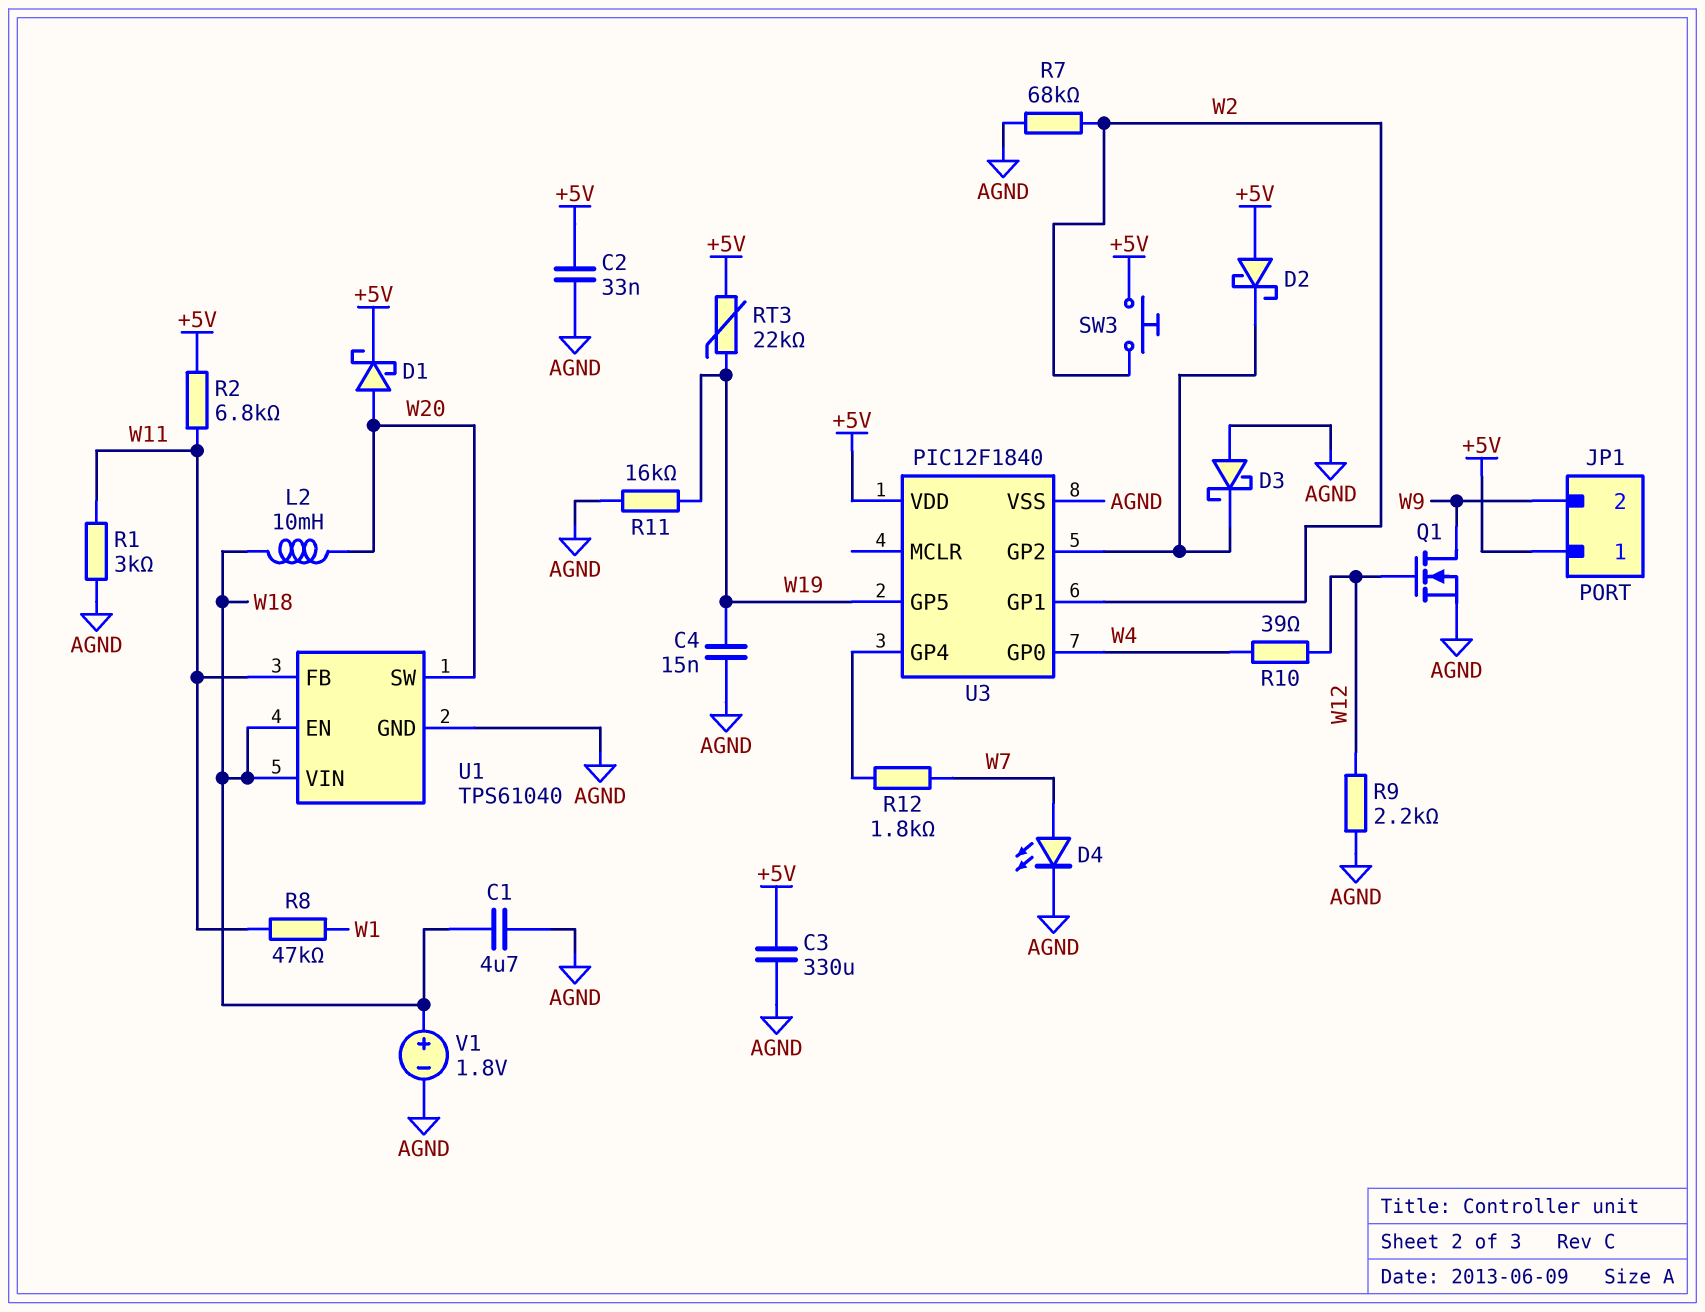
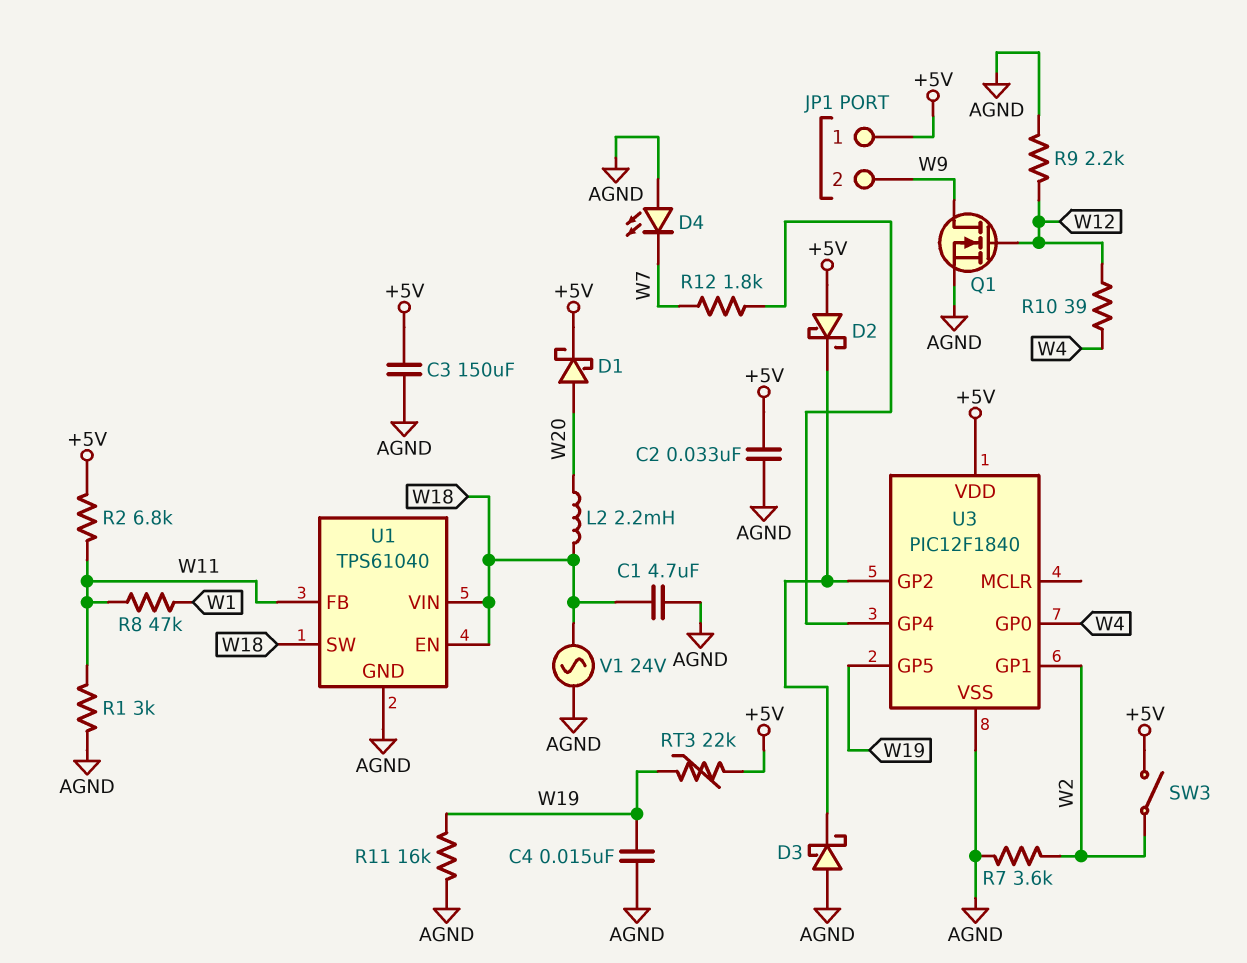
C3: 330uF (+5V, AGND) -> 150uF (+5V, AGND)
D4: LED (A W7, K AGND) -> LED (A AGND, K W7)
L2: 10mH (W18, W20) -> 2.2mH (W18, W20)
R7: 68k (AGND, W2) -> 3.6k (AGND, W2)
SW3: button (+5V, W2) -> switch (+5V, W2)
U1 pin SW: W20 -> W18
V1: 1.8V (plus W18, minus AGND) -> AC 24V (AGND, W18)

